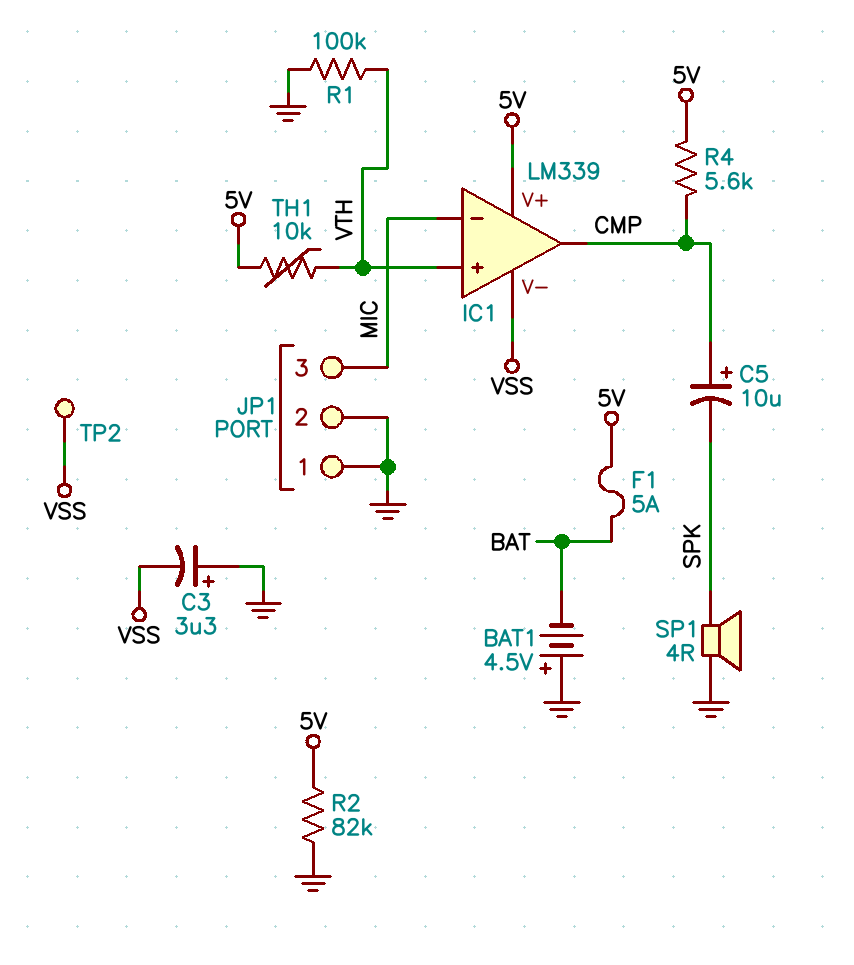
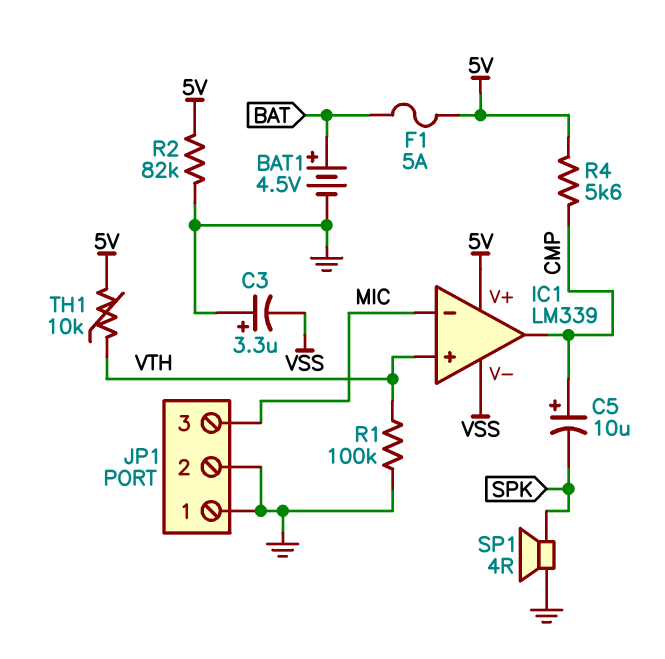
BAT1: 4.5V (plus GND, minus BAT) -> 4.5V (plus BAT, minus GND)
TP2: test point (VSS) -> none

